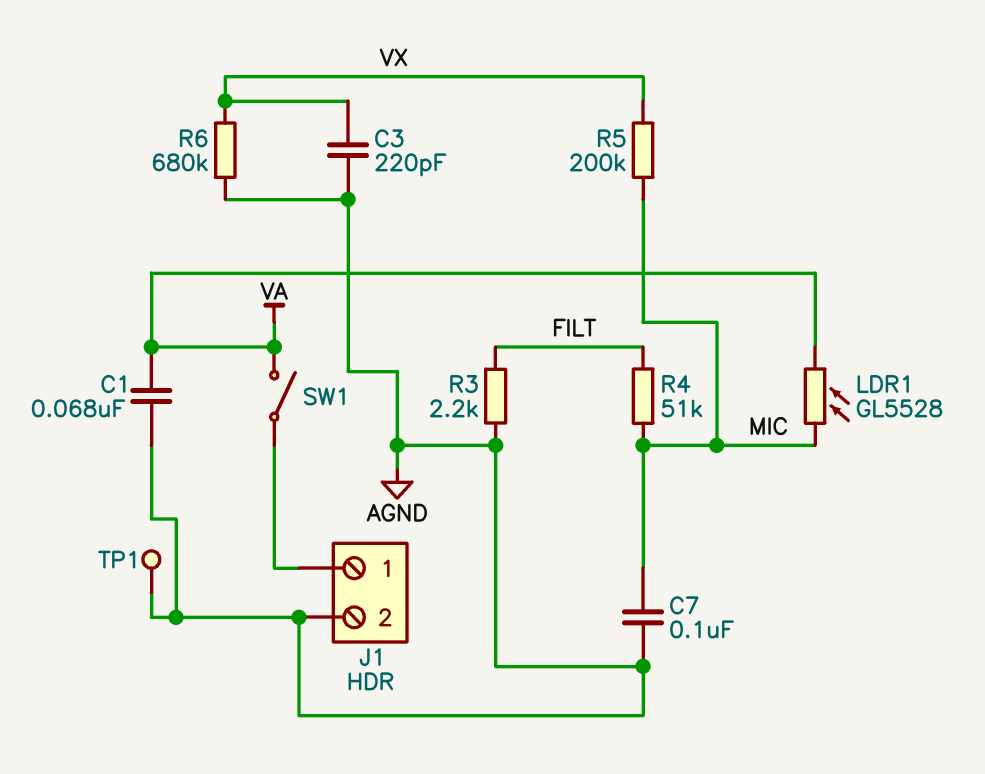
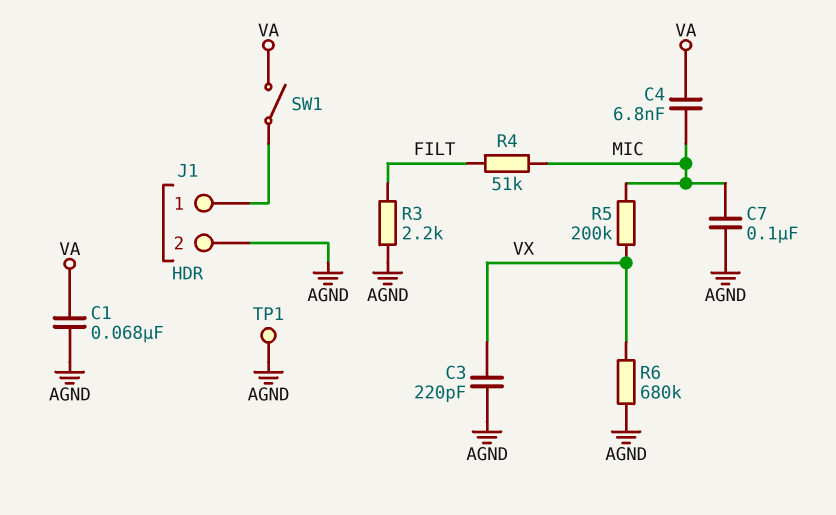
C4: none -> 6.8nF (MIC, VA)
LDR1: GL5528 (MIC, VA) -> none

